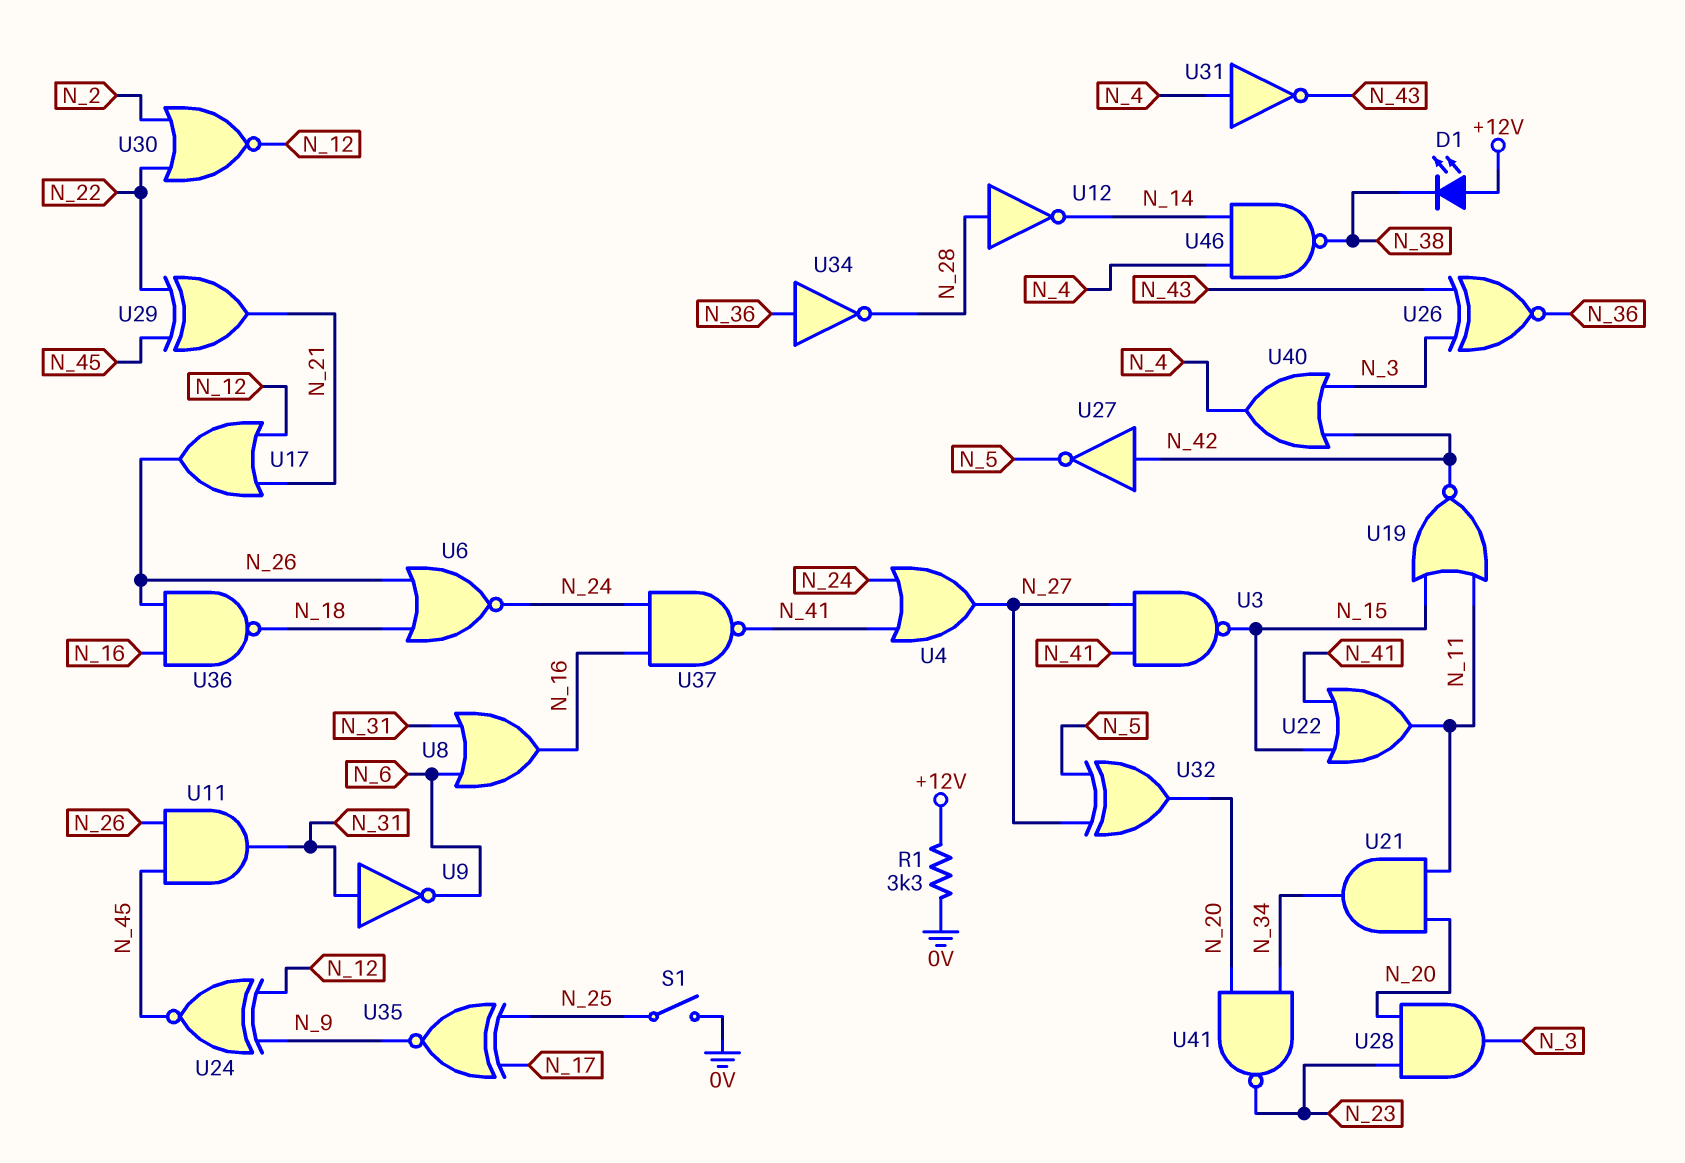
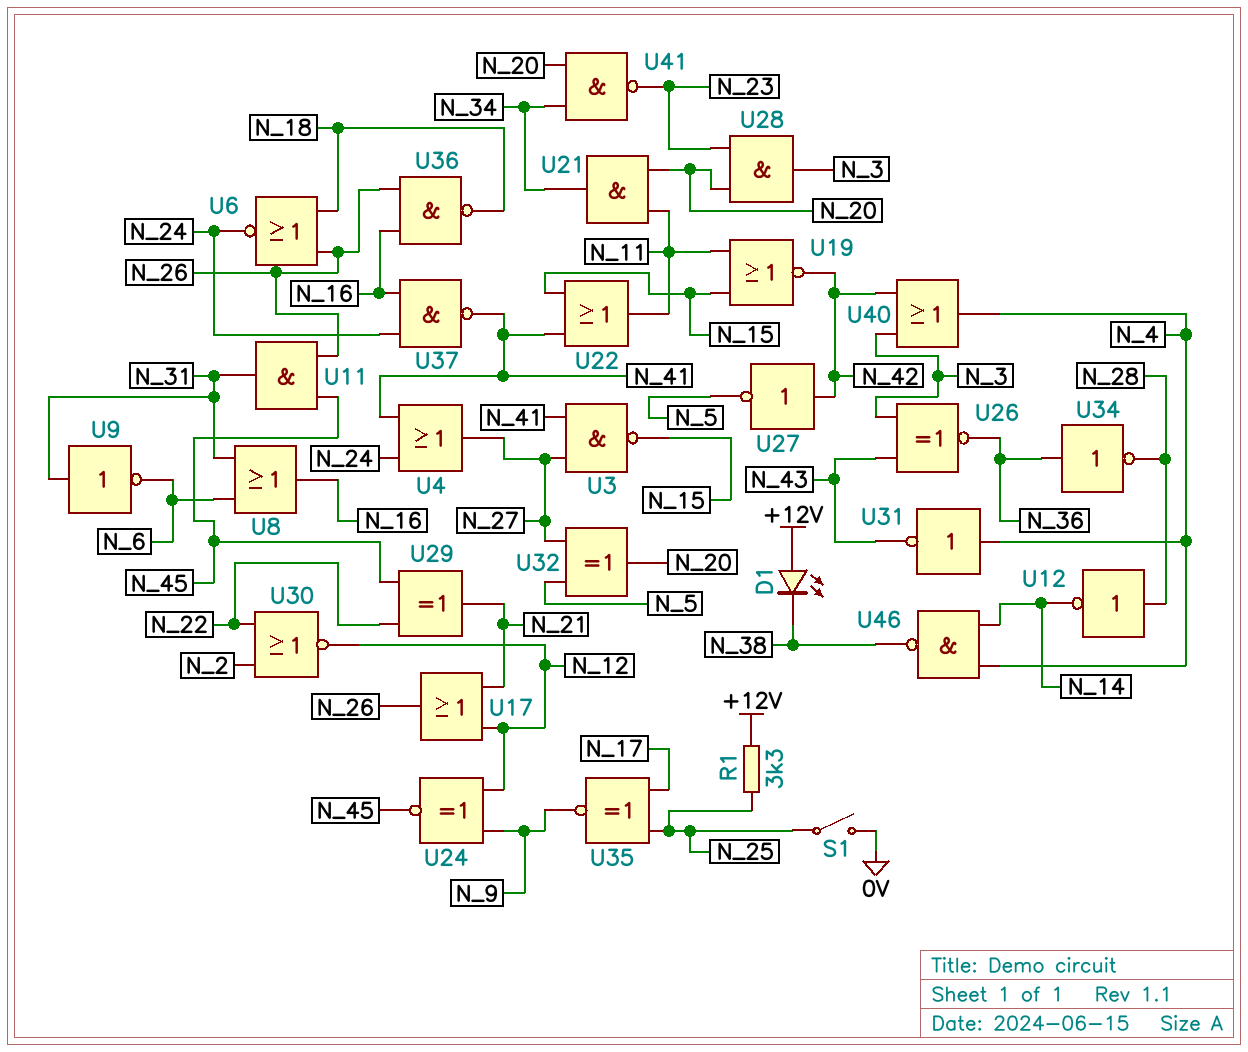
R1: 3.3k (+12V, 0V) -> 3.3k (+12V, N_25)

